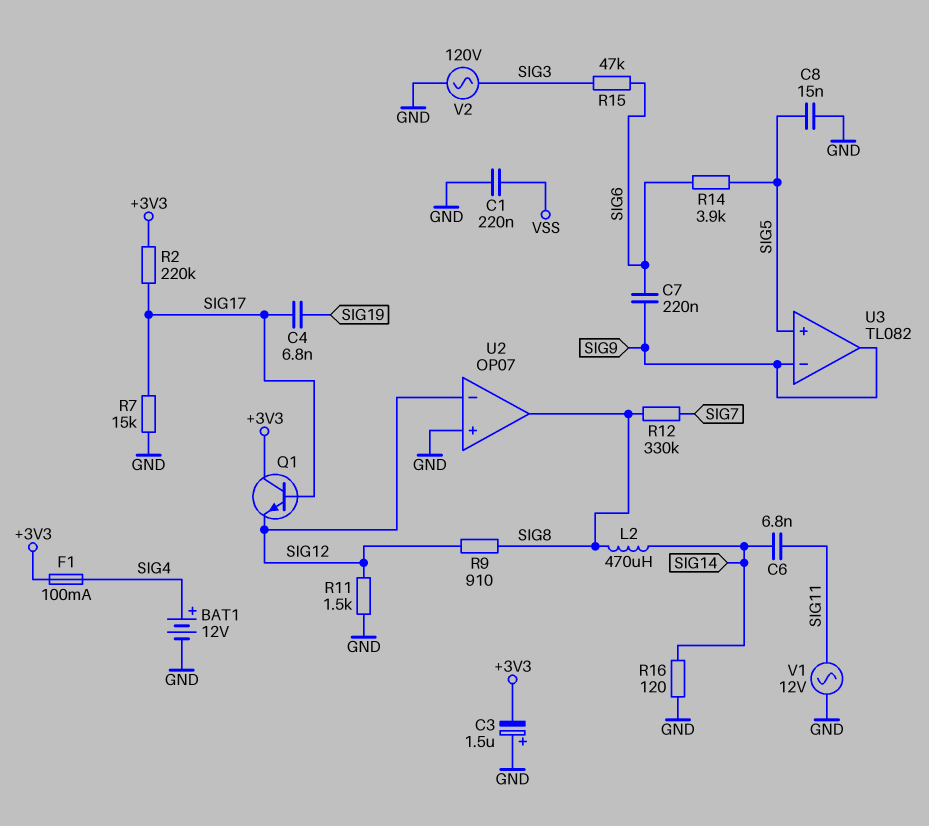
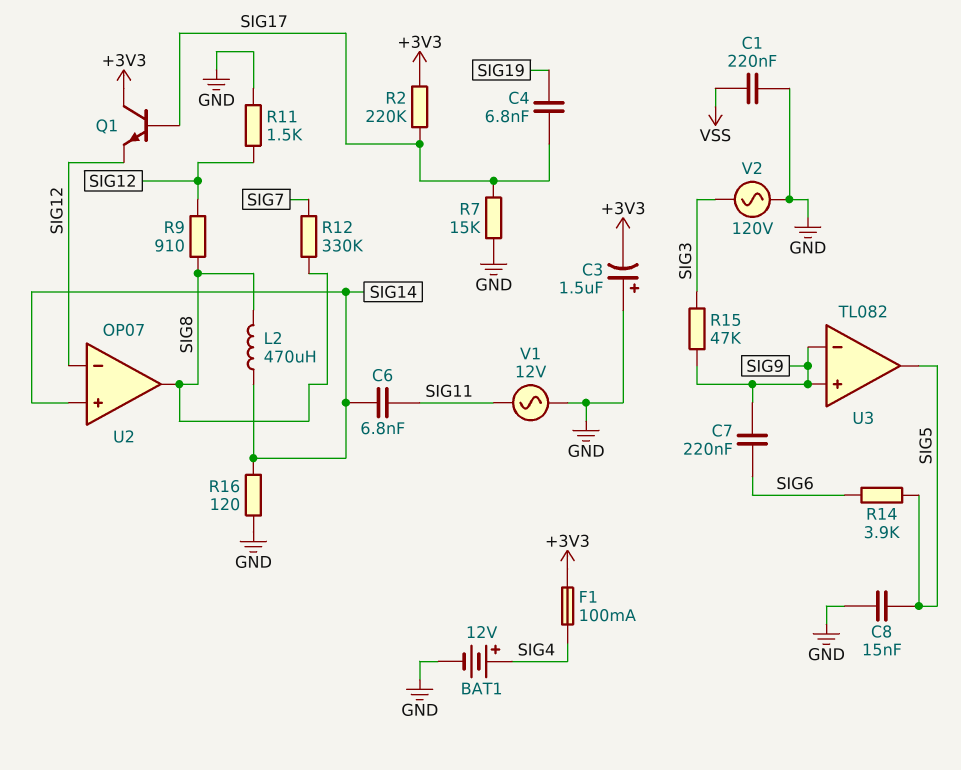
R15: 47k (SIG3, SIG6) -> 47k (SIG3, SIG9)
U2 pin in+: GND -> SIG14
U3 pin in+: SIG5 -> SIG9
U3 pin out: SIG9 -> SIG5

